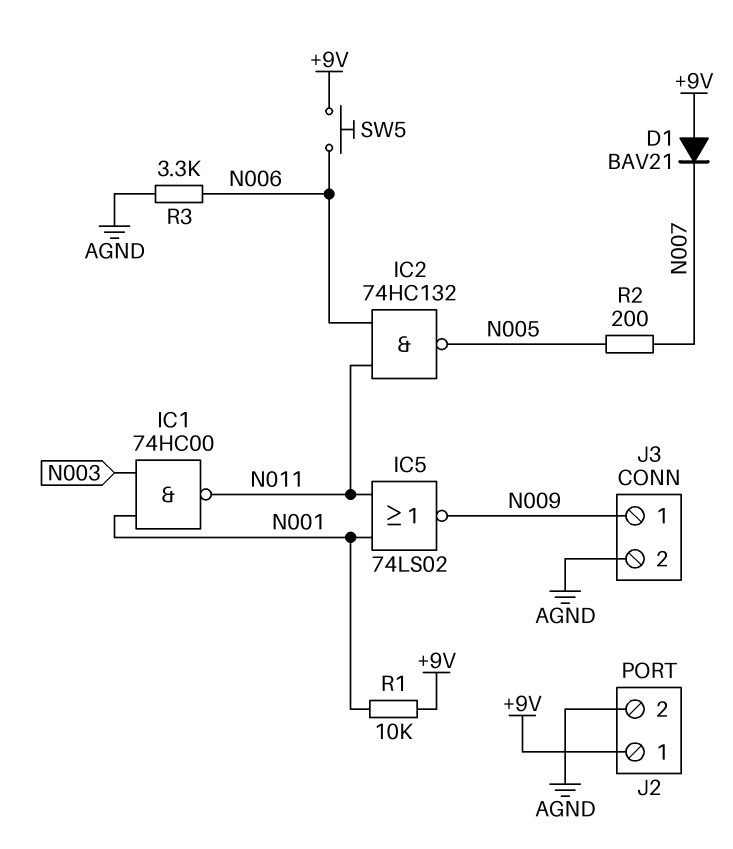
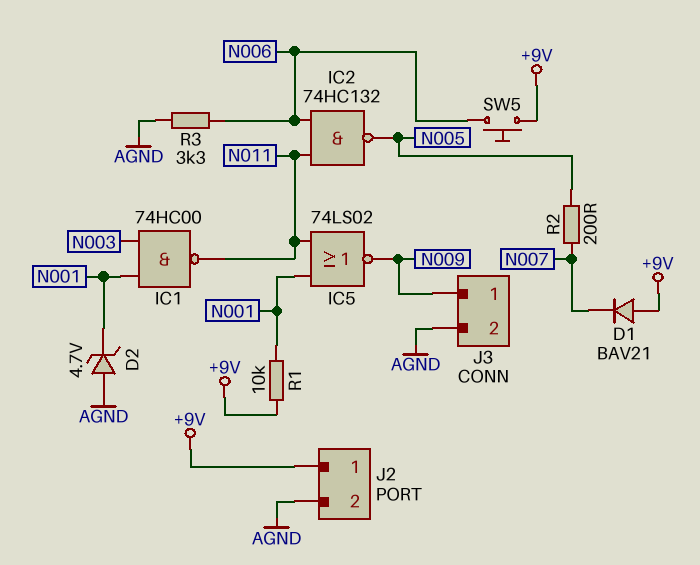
D2: none -> zener 4.7V (A AGND, K N001)

